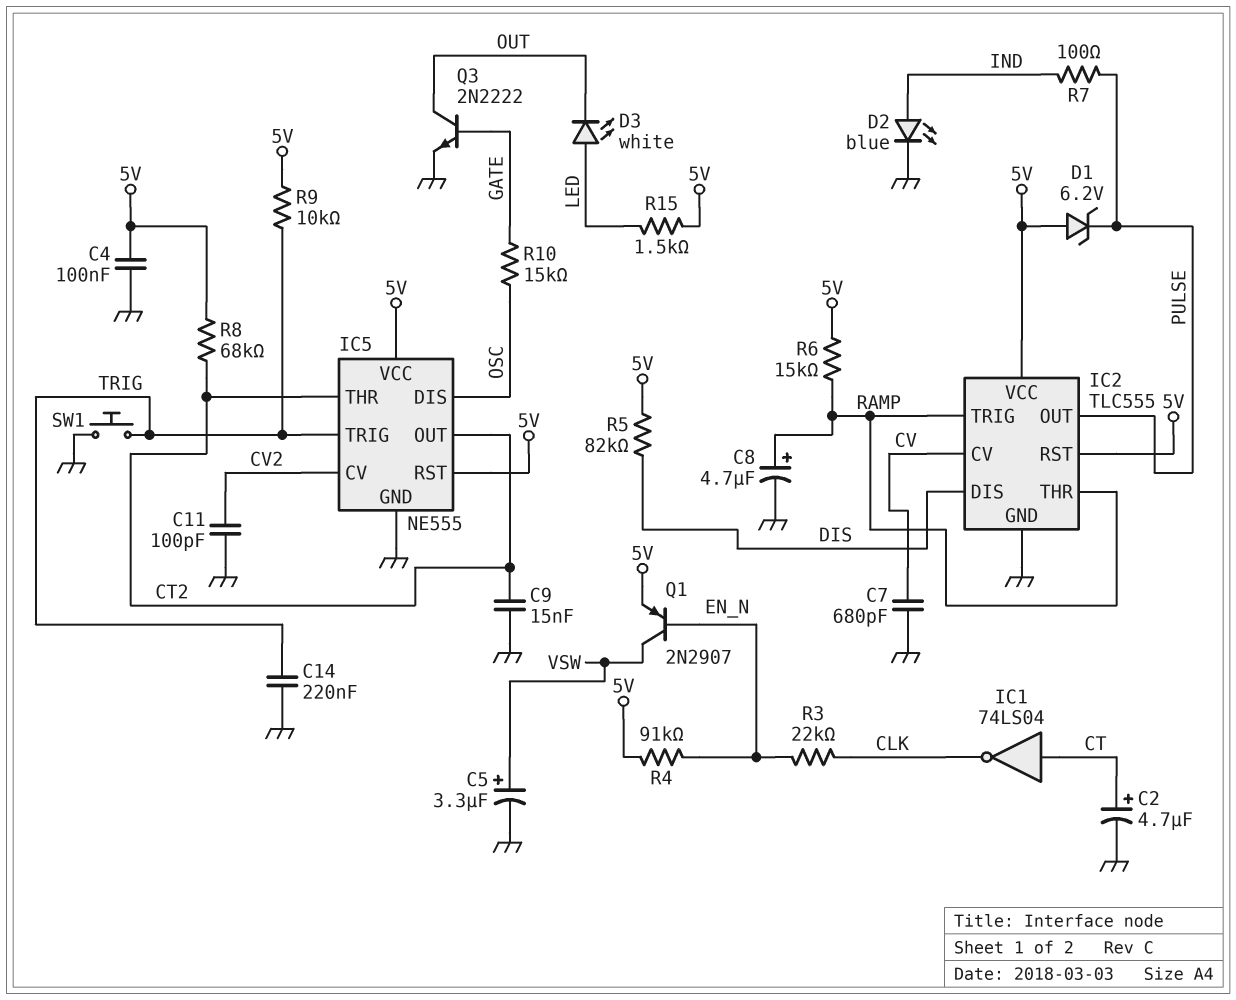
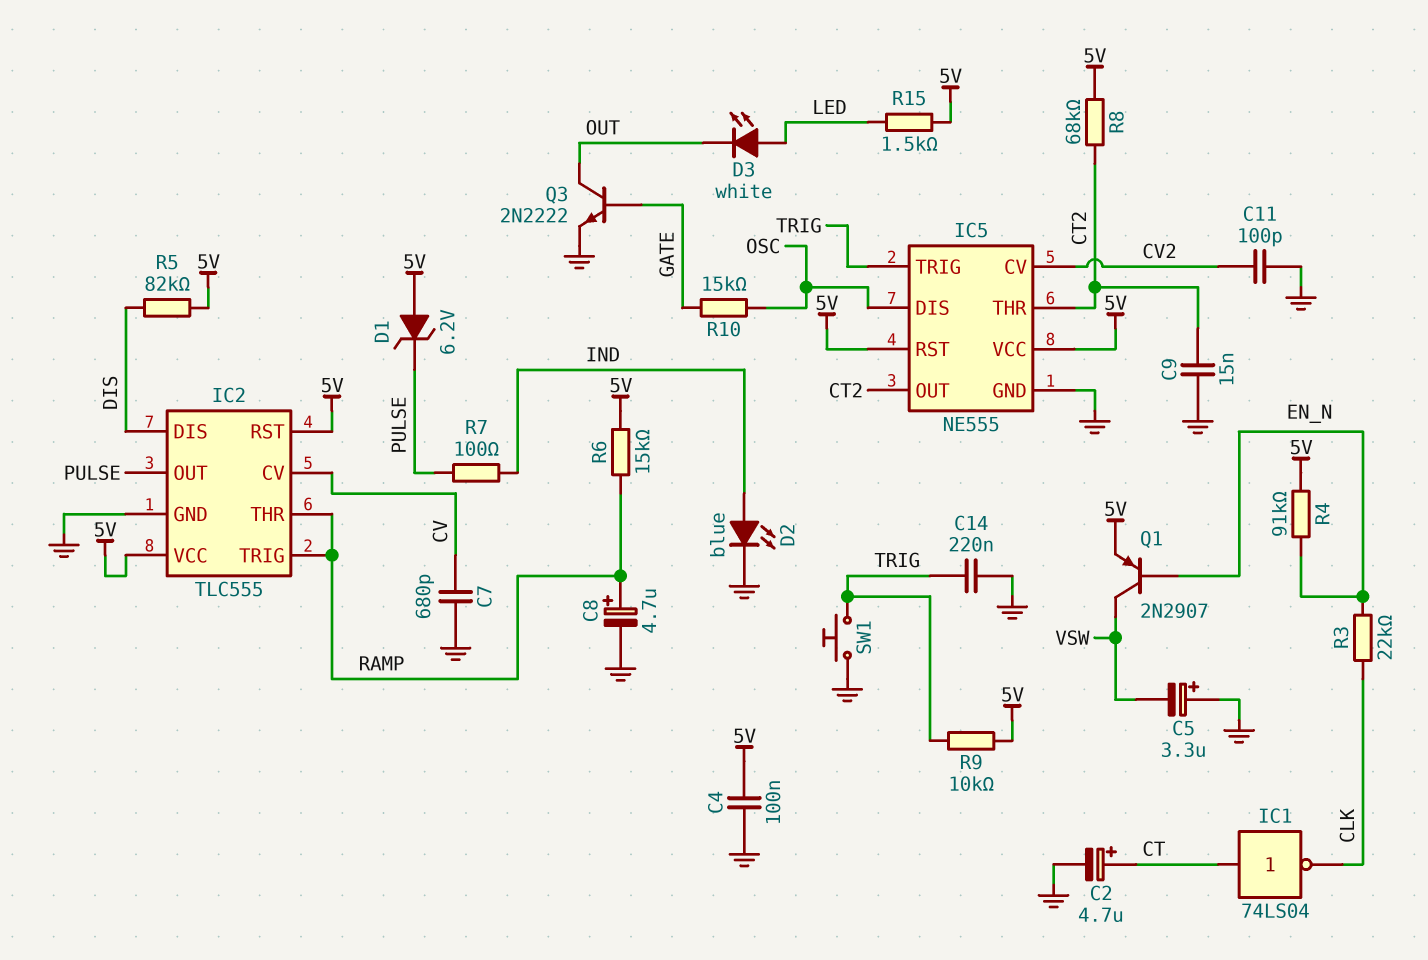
C5: 3.3uF (plus VSW, minus GND) -> 3.3uF (plus GND, minus VSW)

